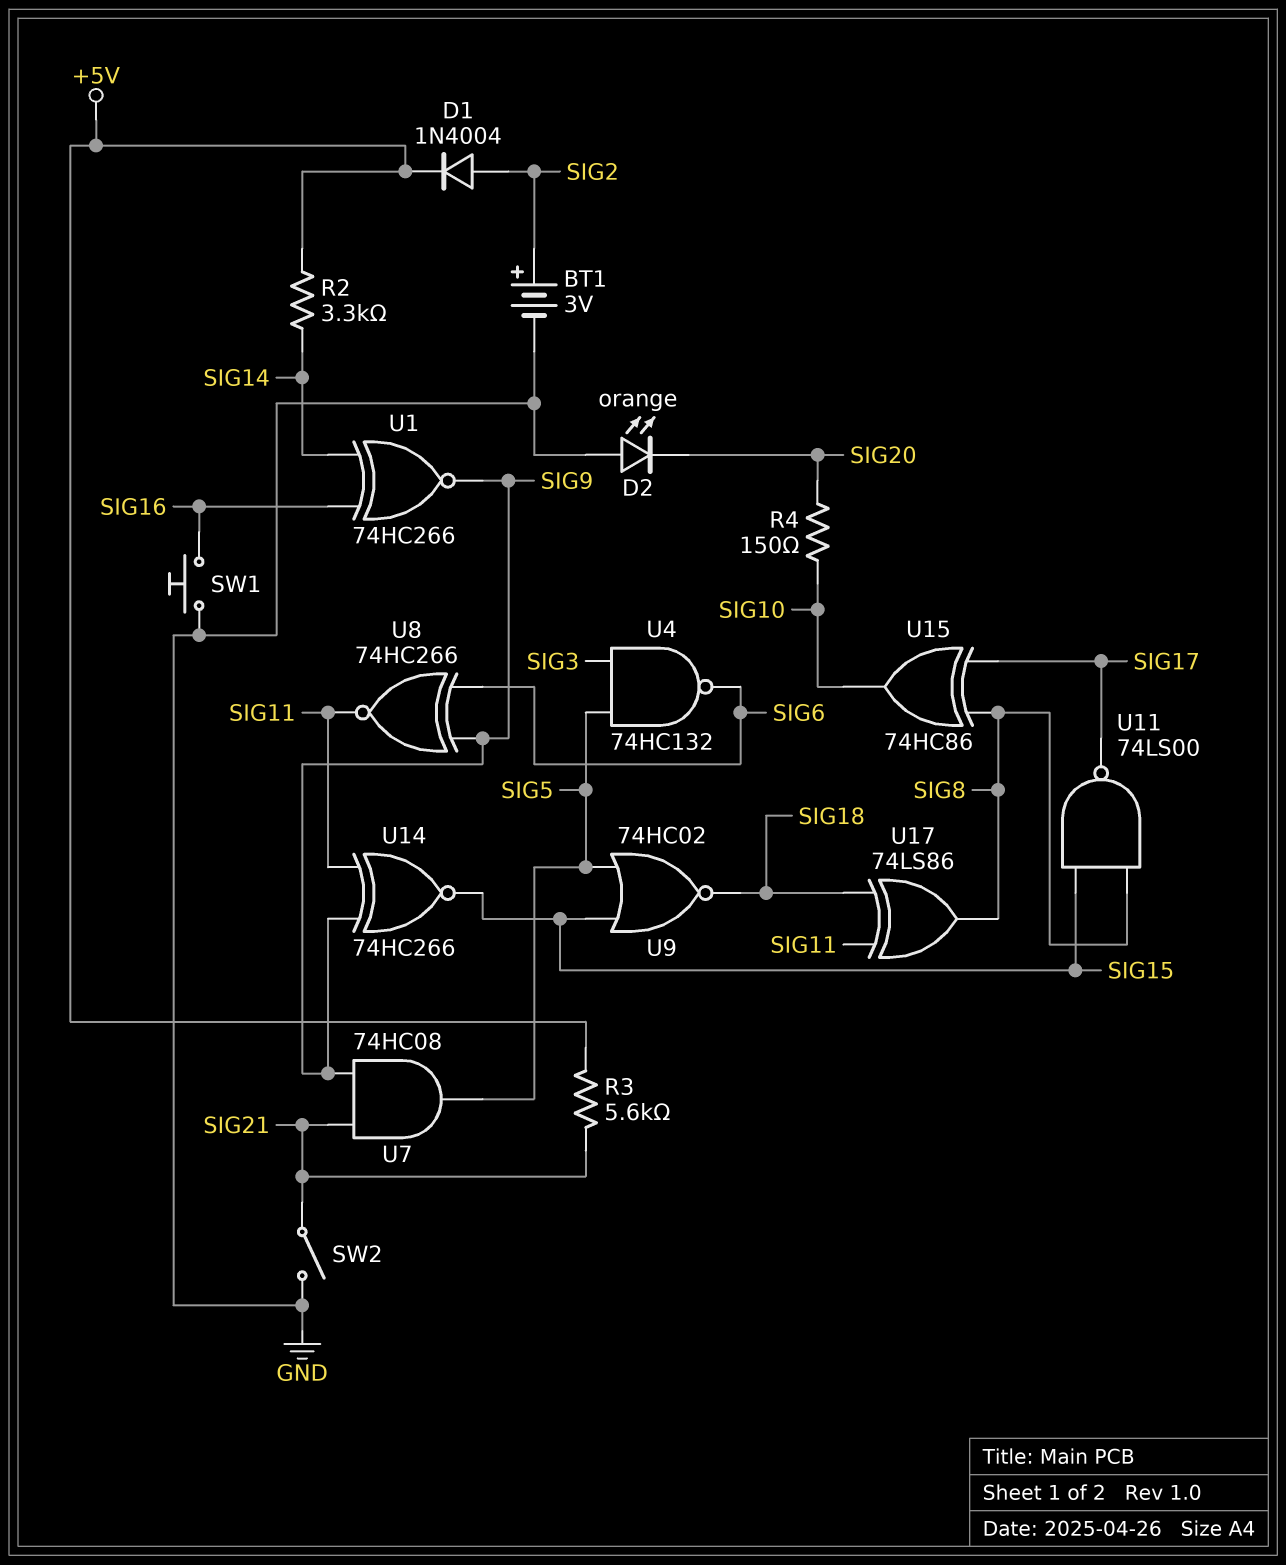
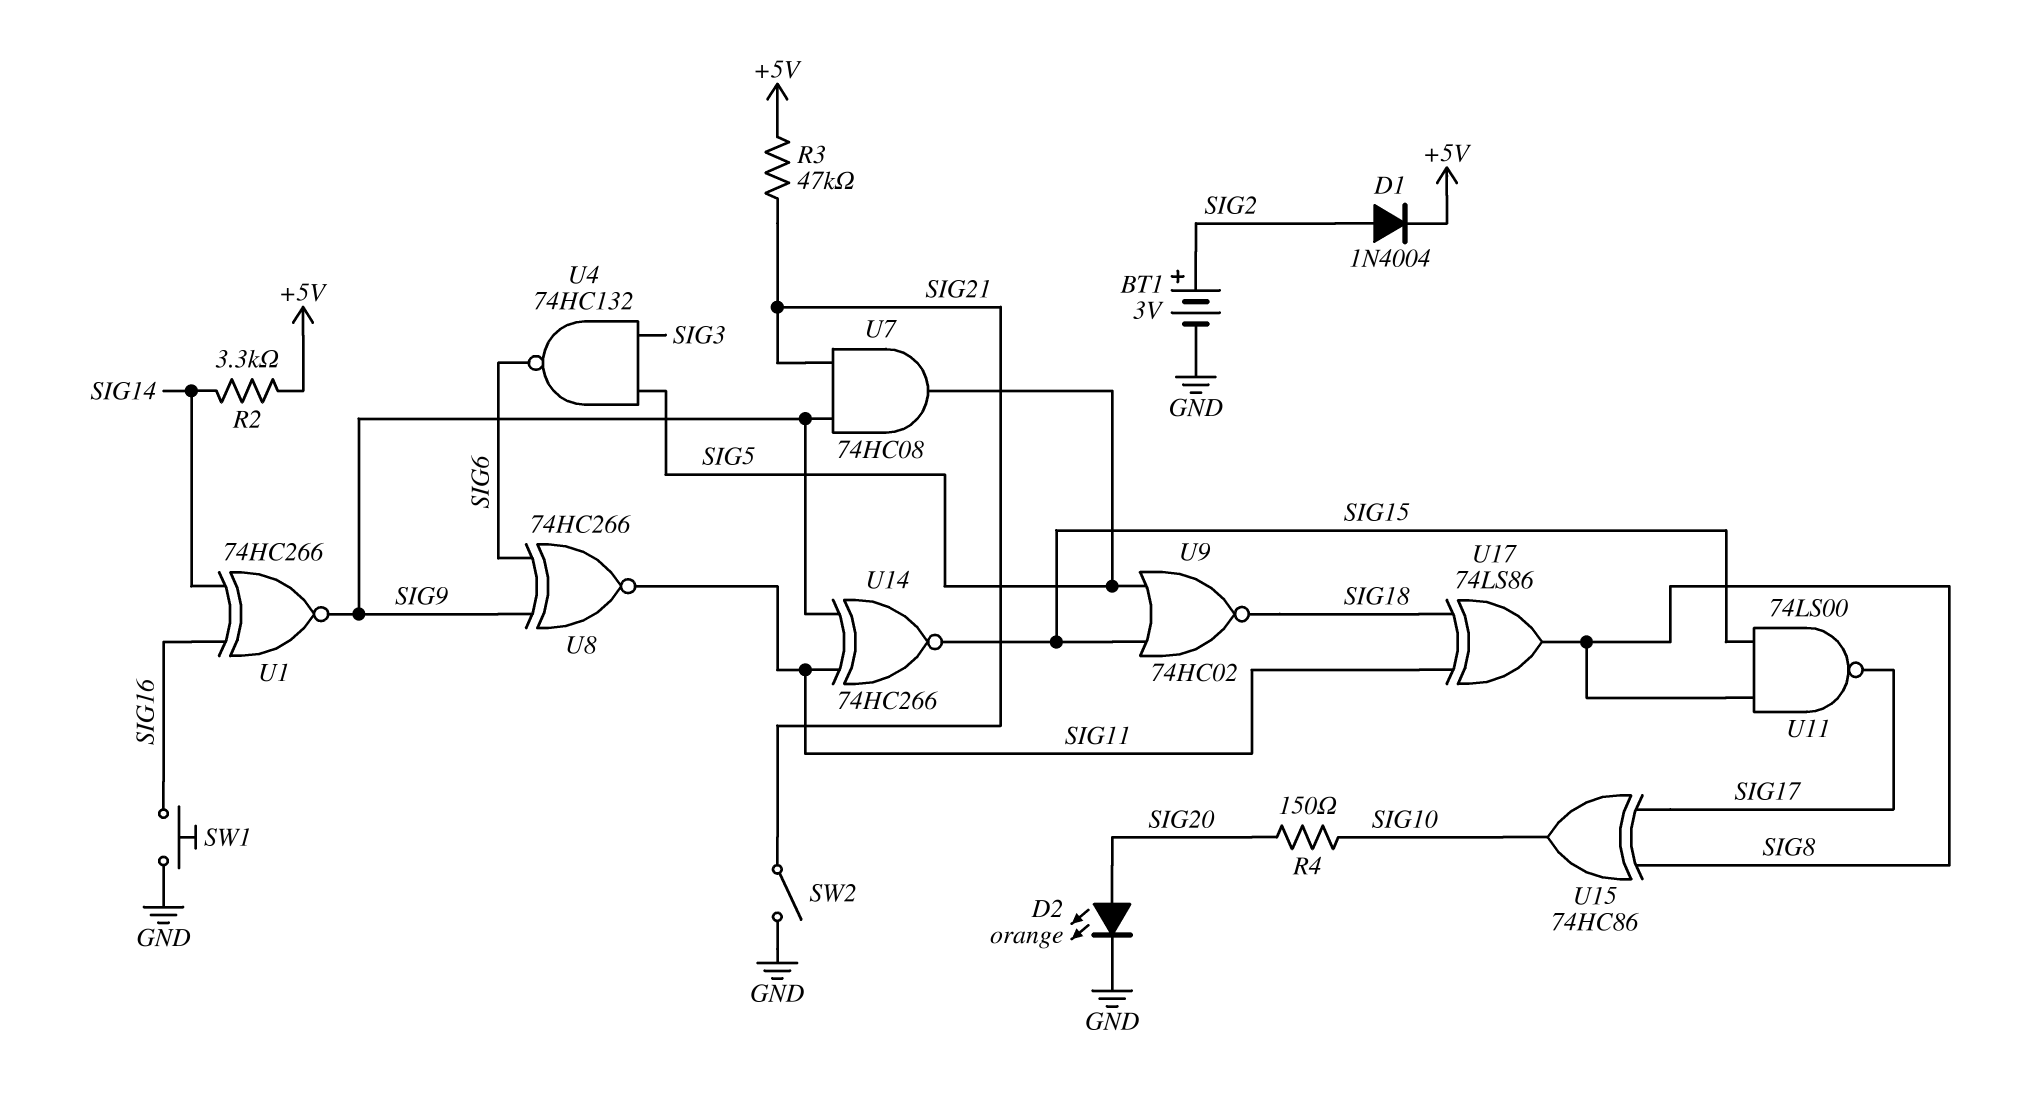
D2: LED orange (A GND, K SIG20) -> LED orange (A SIG20, K GND)
R3: 5.6k (+5V, SIG21) -> 47k (+5V, SIG21)

